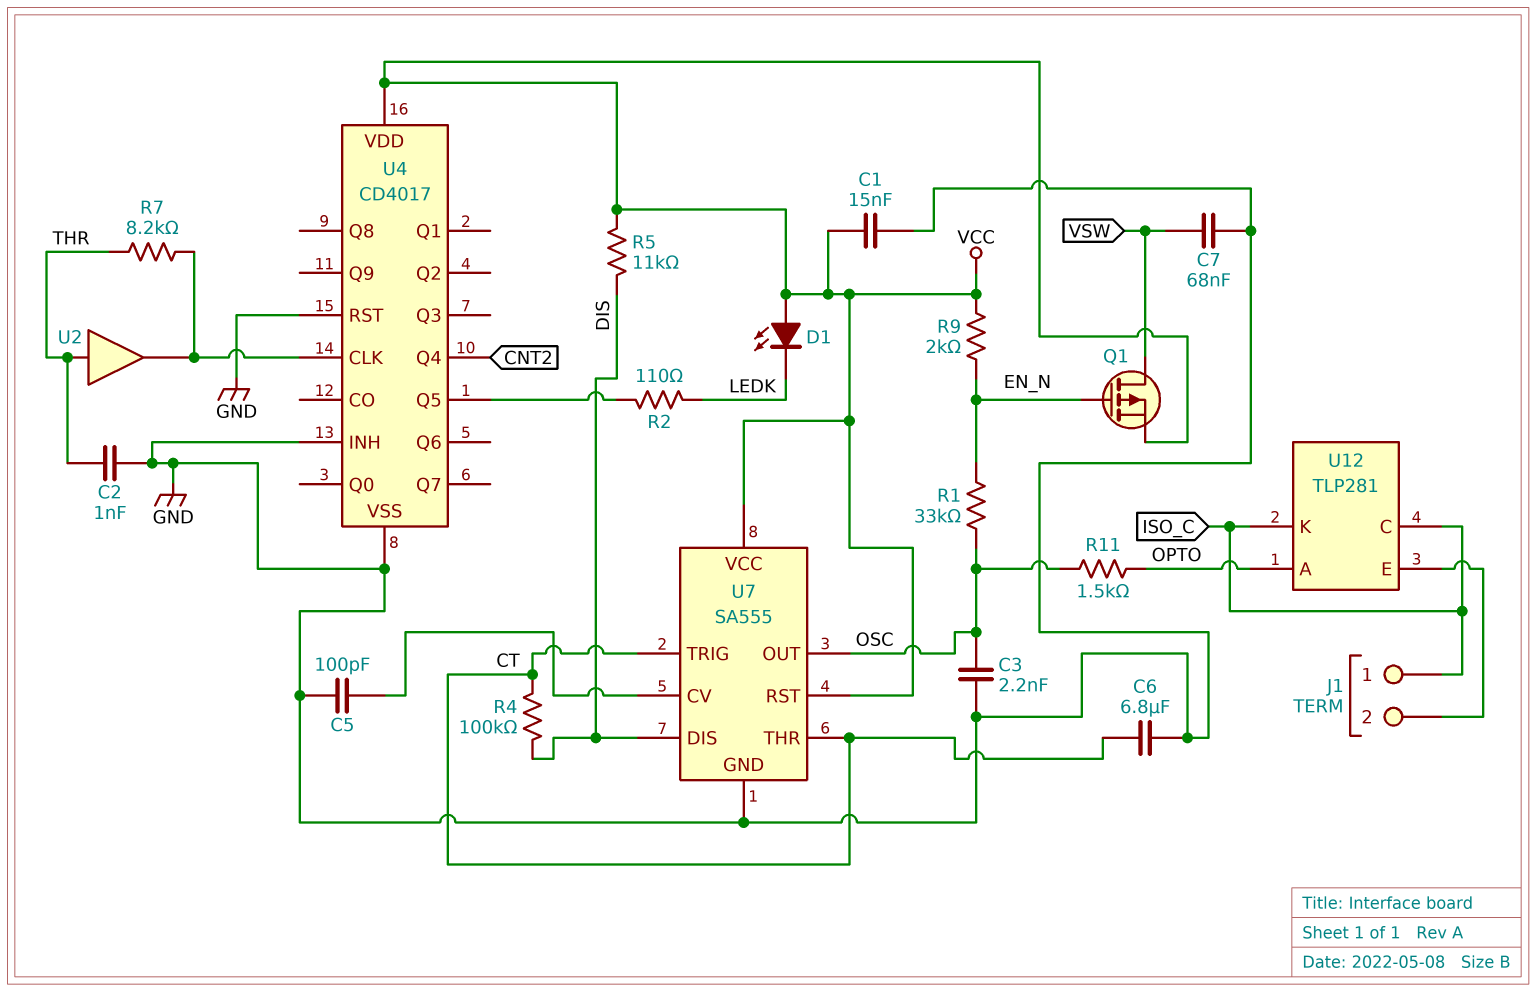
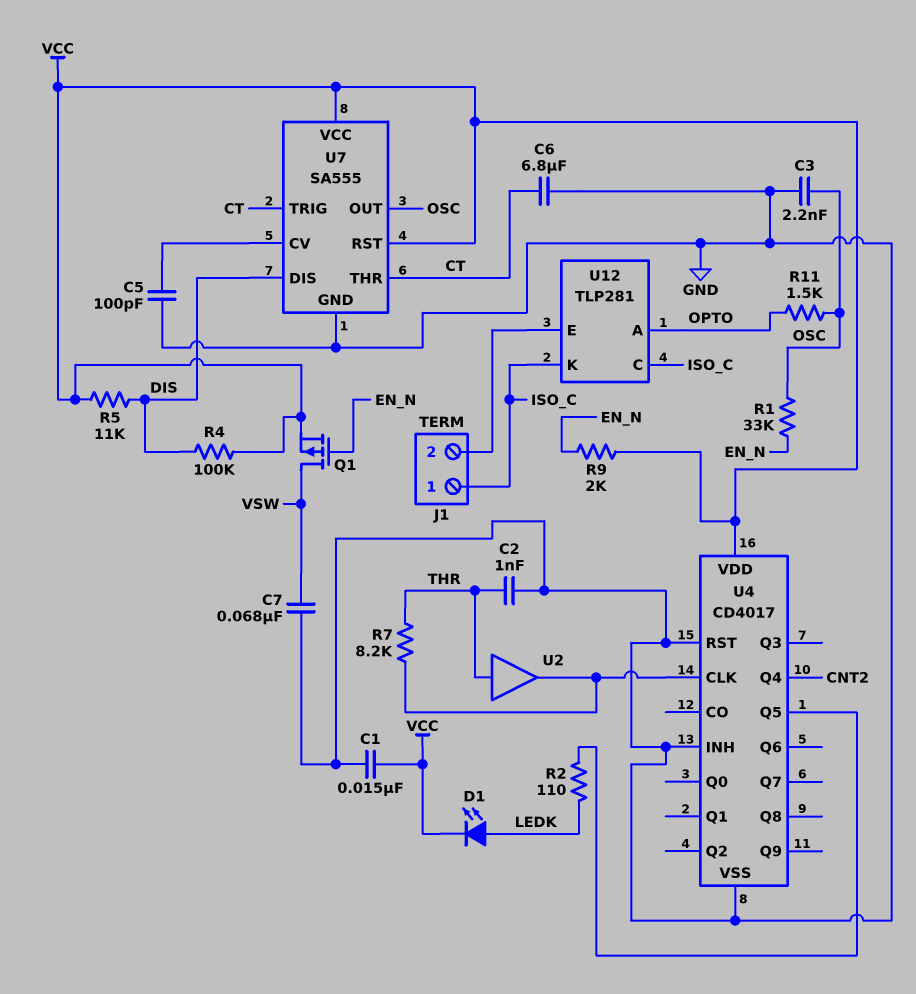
D1: LED (A VCC, K LEDK) -> LED (A LEDK, K VCC)
R4: 100k (CT, DIS) -> 100k (DIS, VCC)

